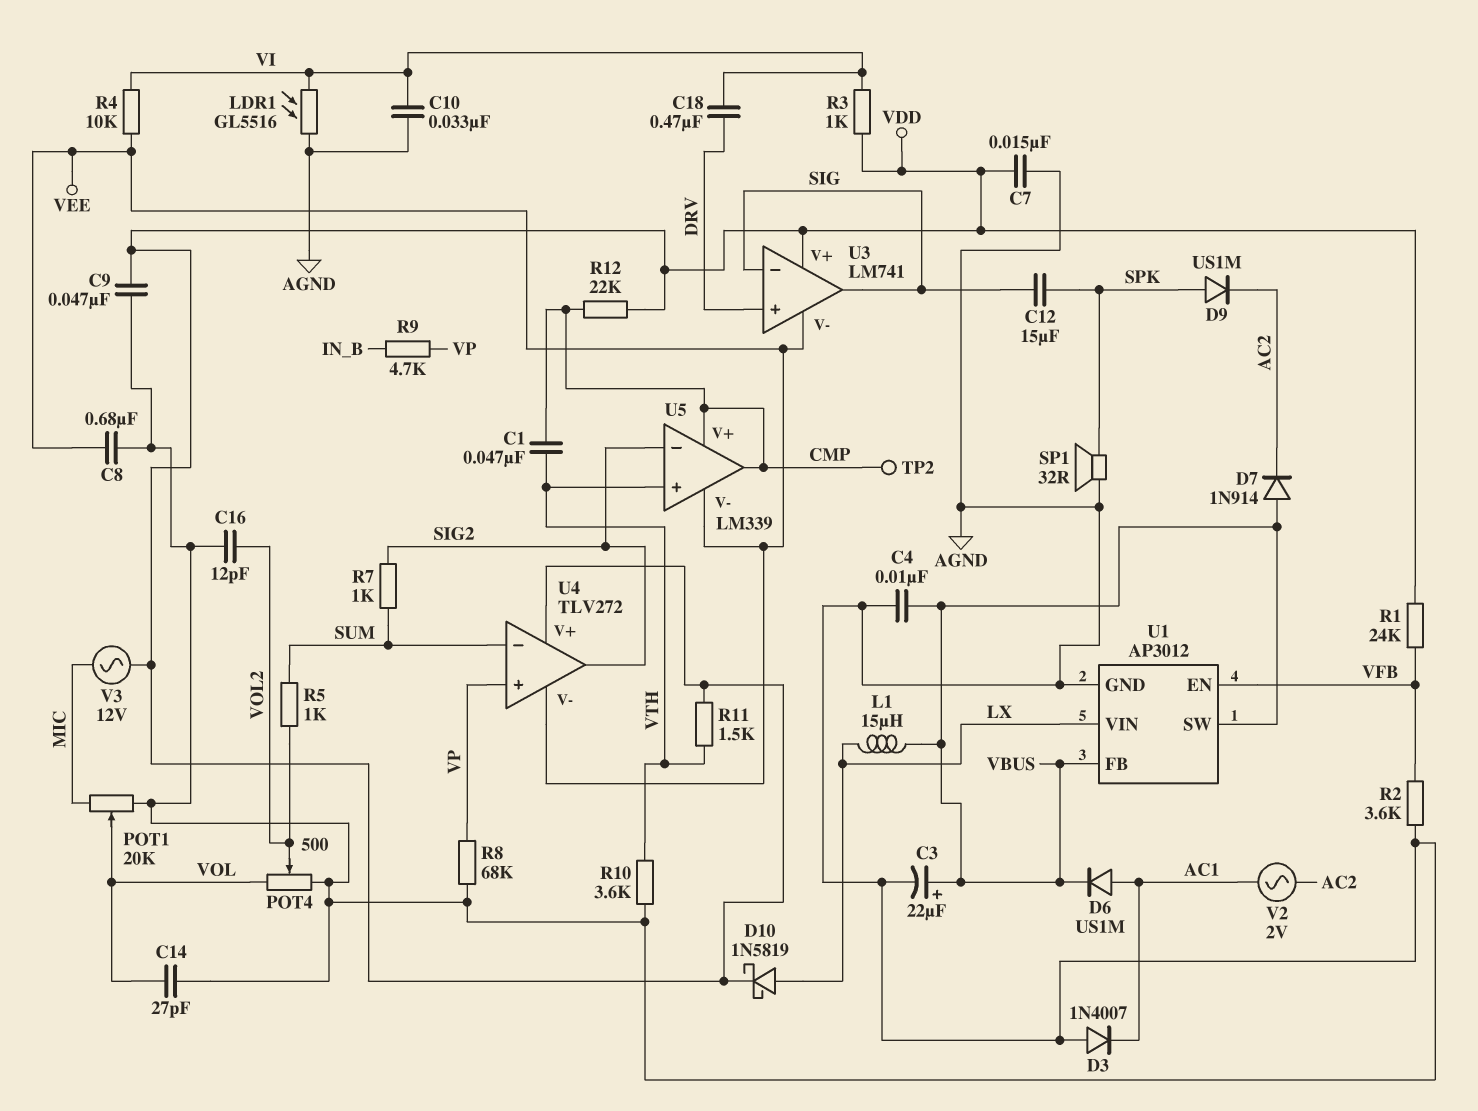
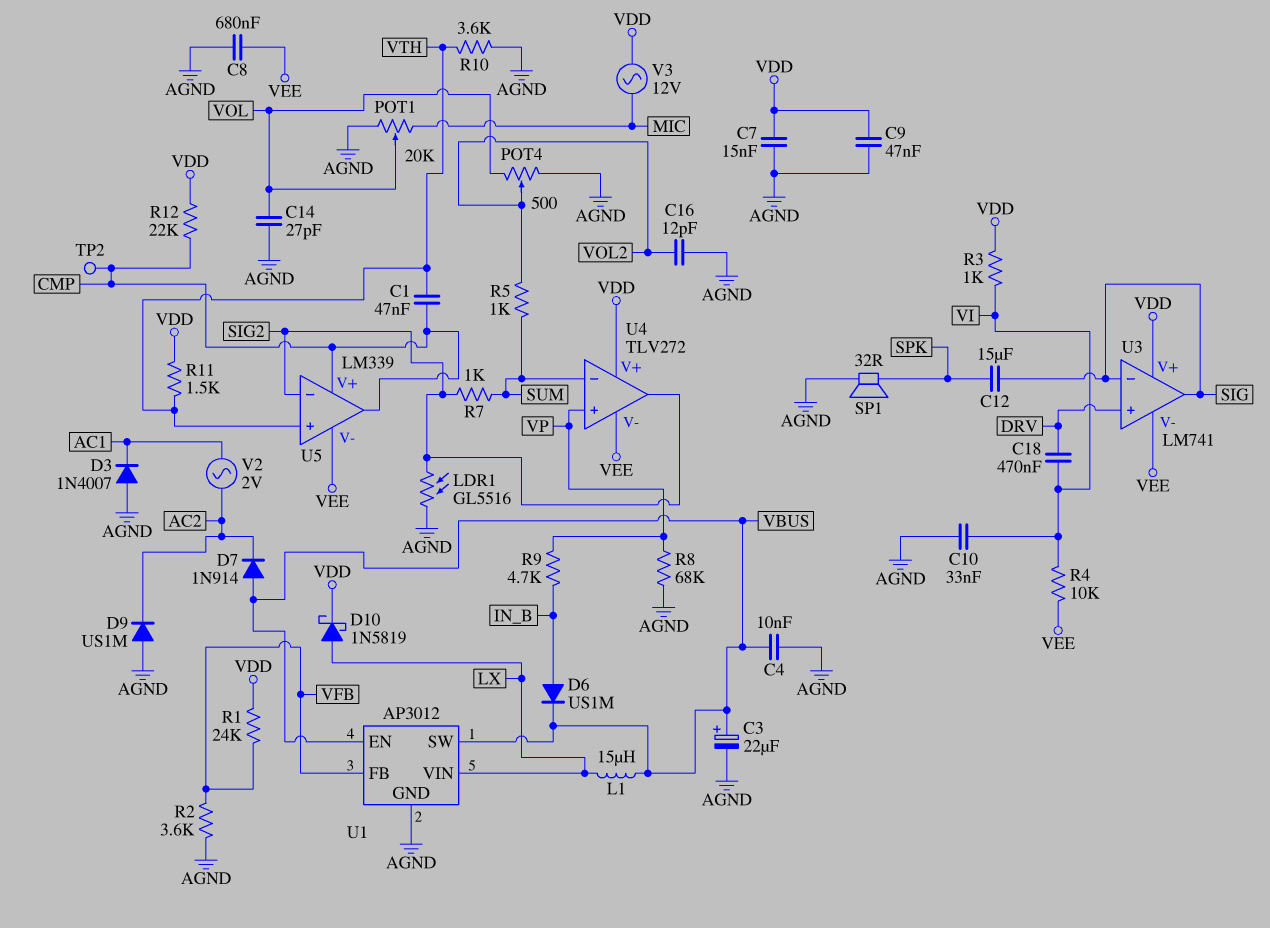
D6: diode US1M (A AC1, K VBUS) -> diode US1M (A IN_B, K VBUS)
D9: diode US1M (A SPK, K AC2) -> diode US1M (A AGND, K AC2)
LDR1: GL5516 (AGND, VI) -> GL5516 (AGND, SIG2)
U1 pin EN: VFB -> VBUS
U1 pin FB: VBUS -> VFB

